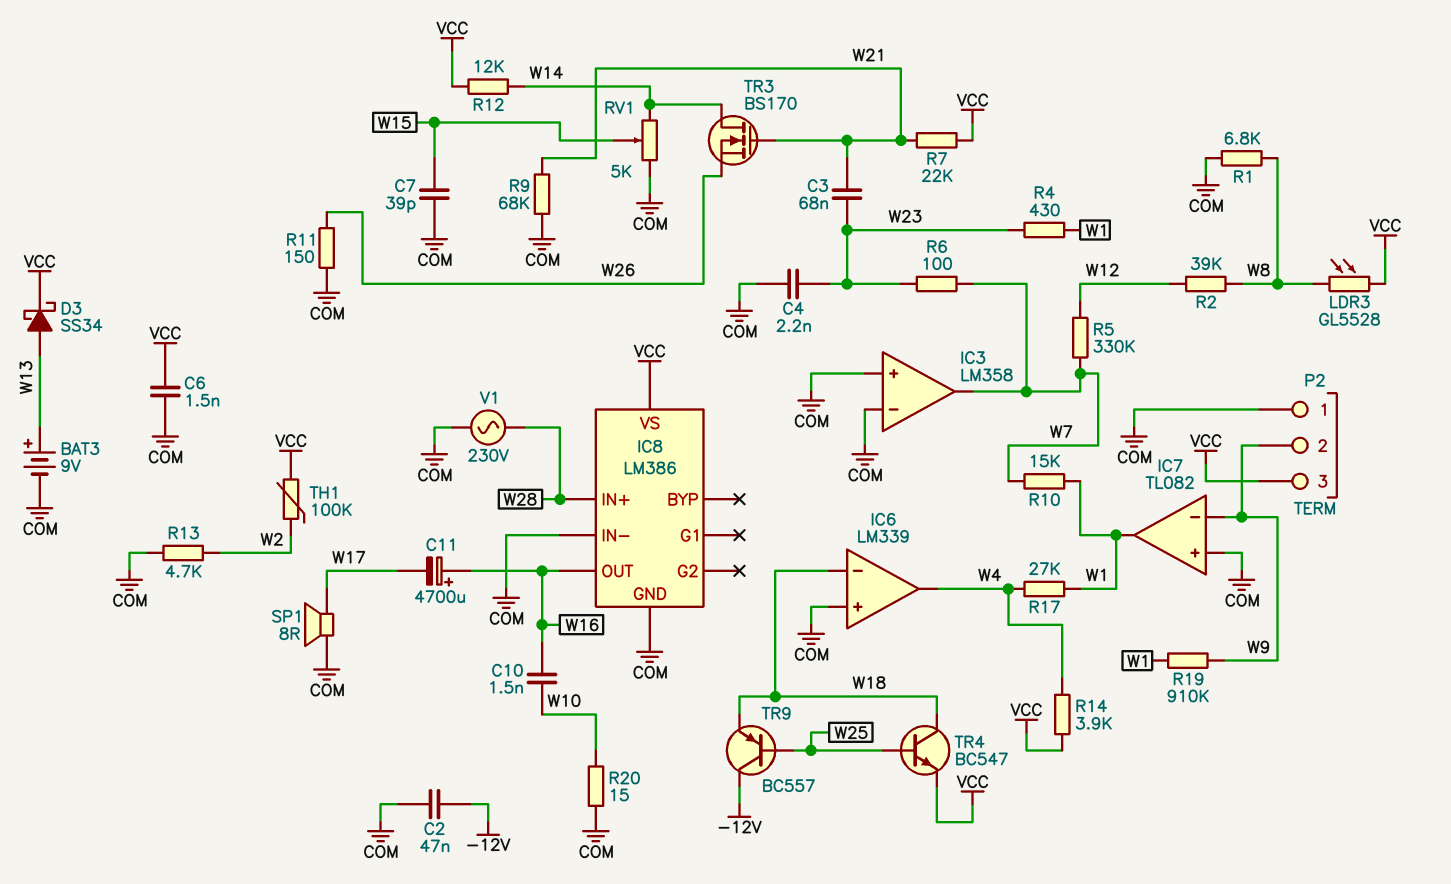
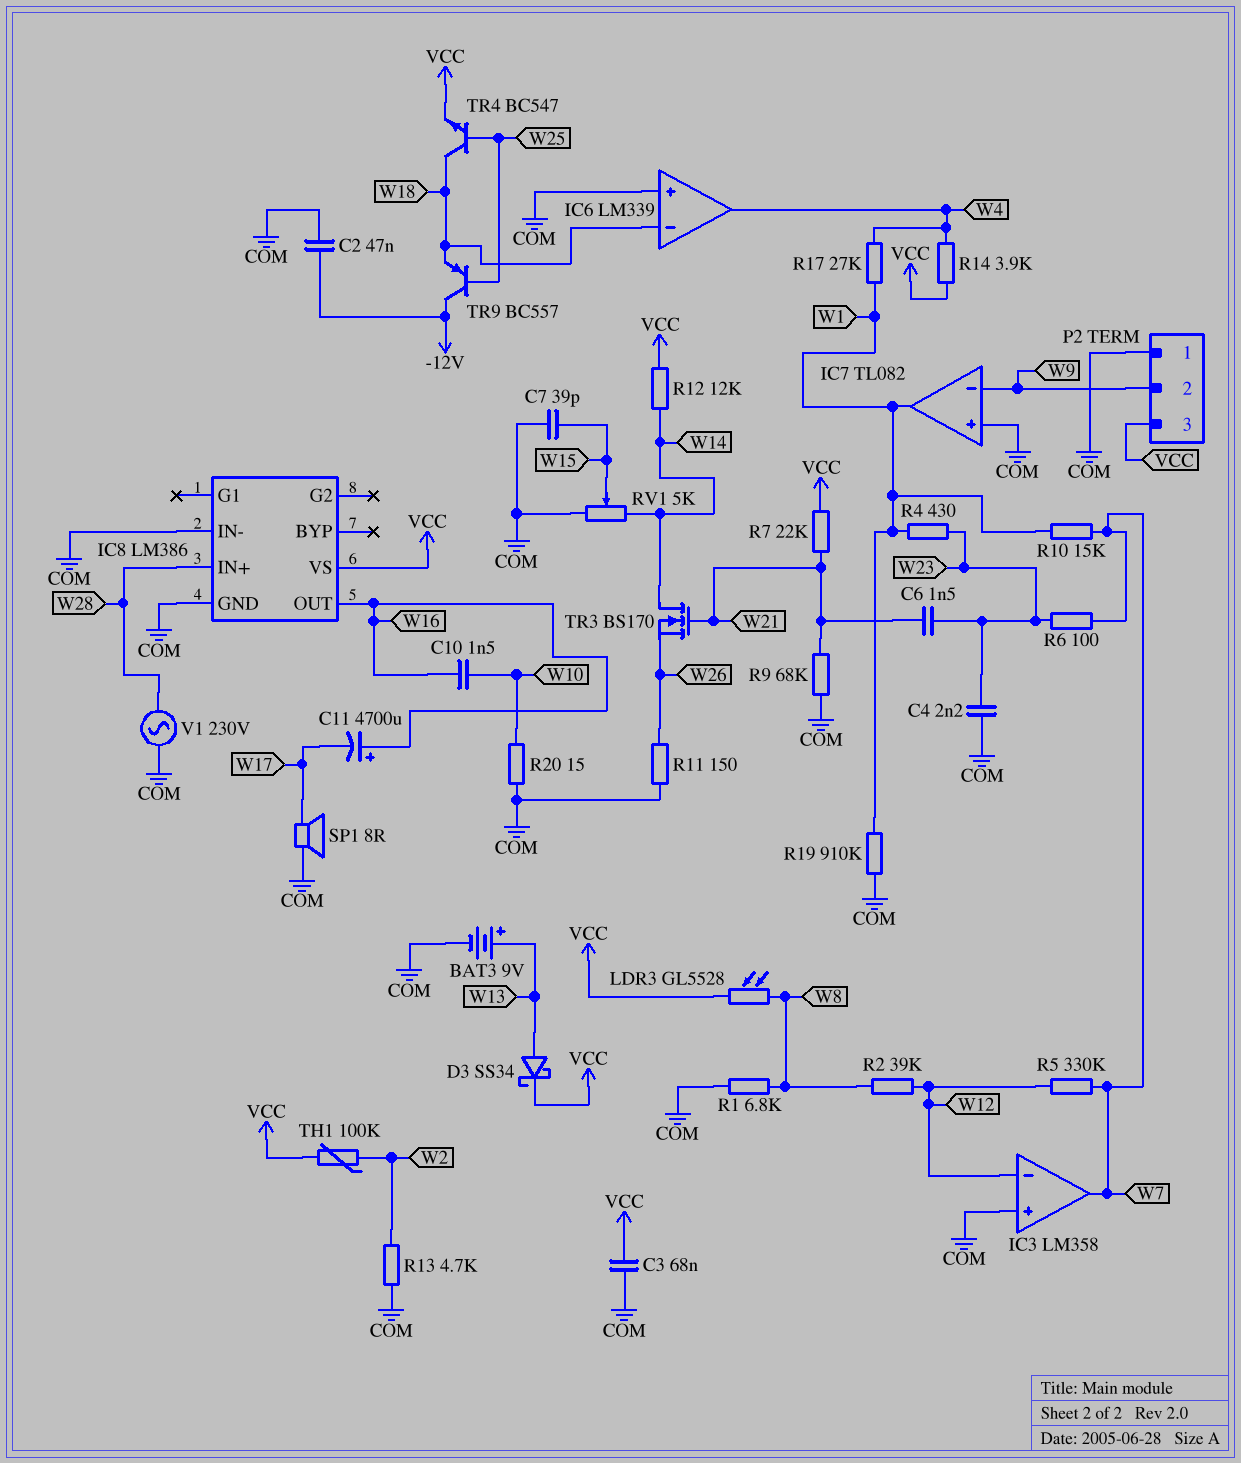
C3: 68nF (W21, W23) -> 68nF (COM, VCC)
C6: 1.5nF (COM, VCC) -> 1.5nF (W21, W23)
IC3 pin in-: COM -> W12
R19: 910k (W1, W9) -> 910k (COM, W1)

